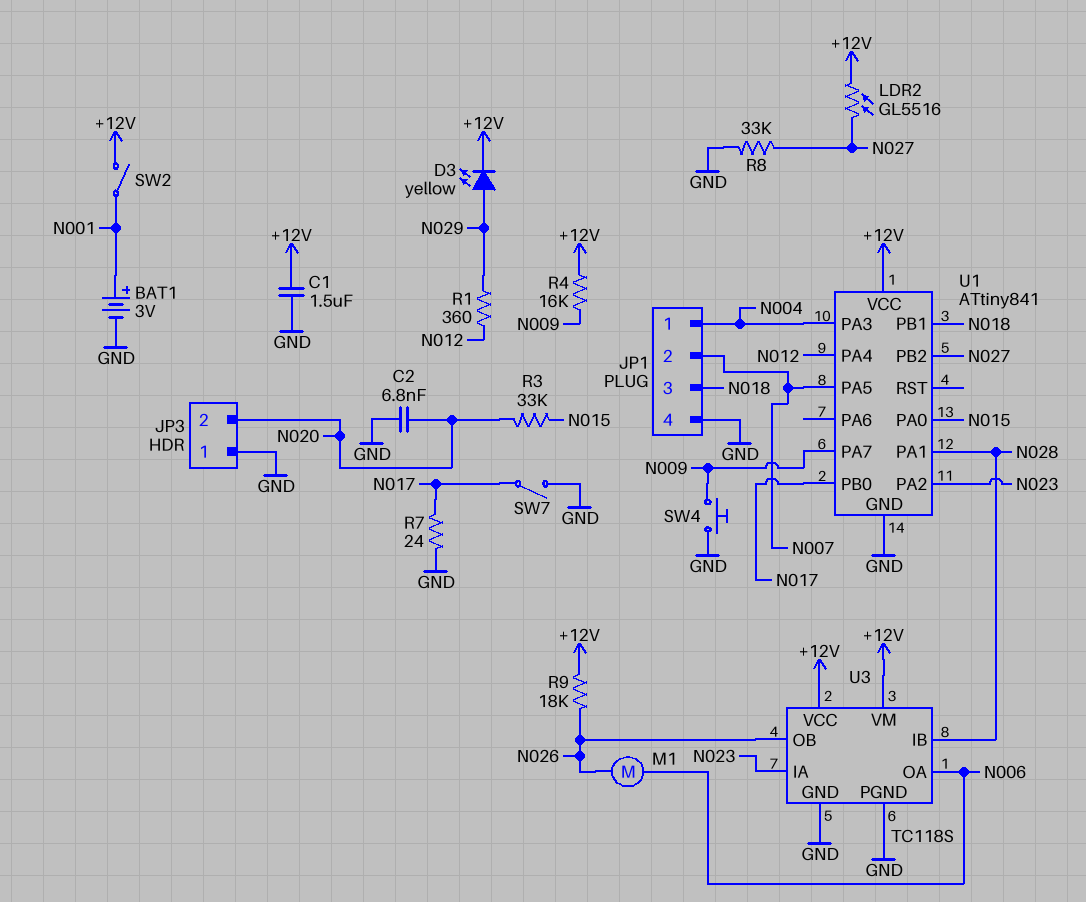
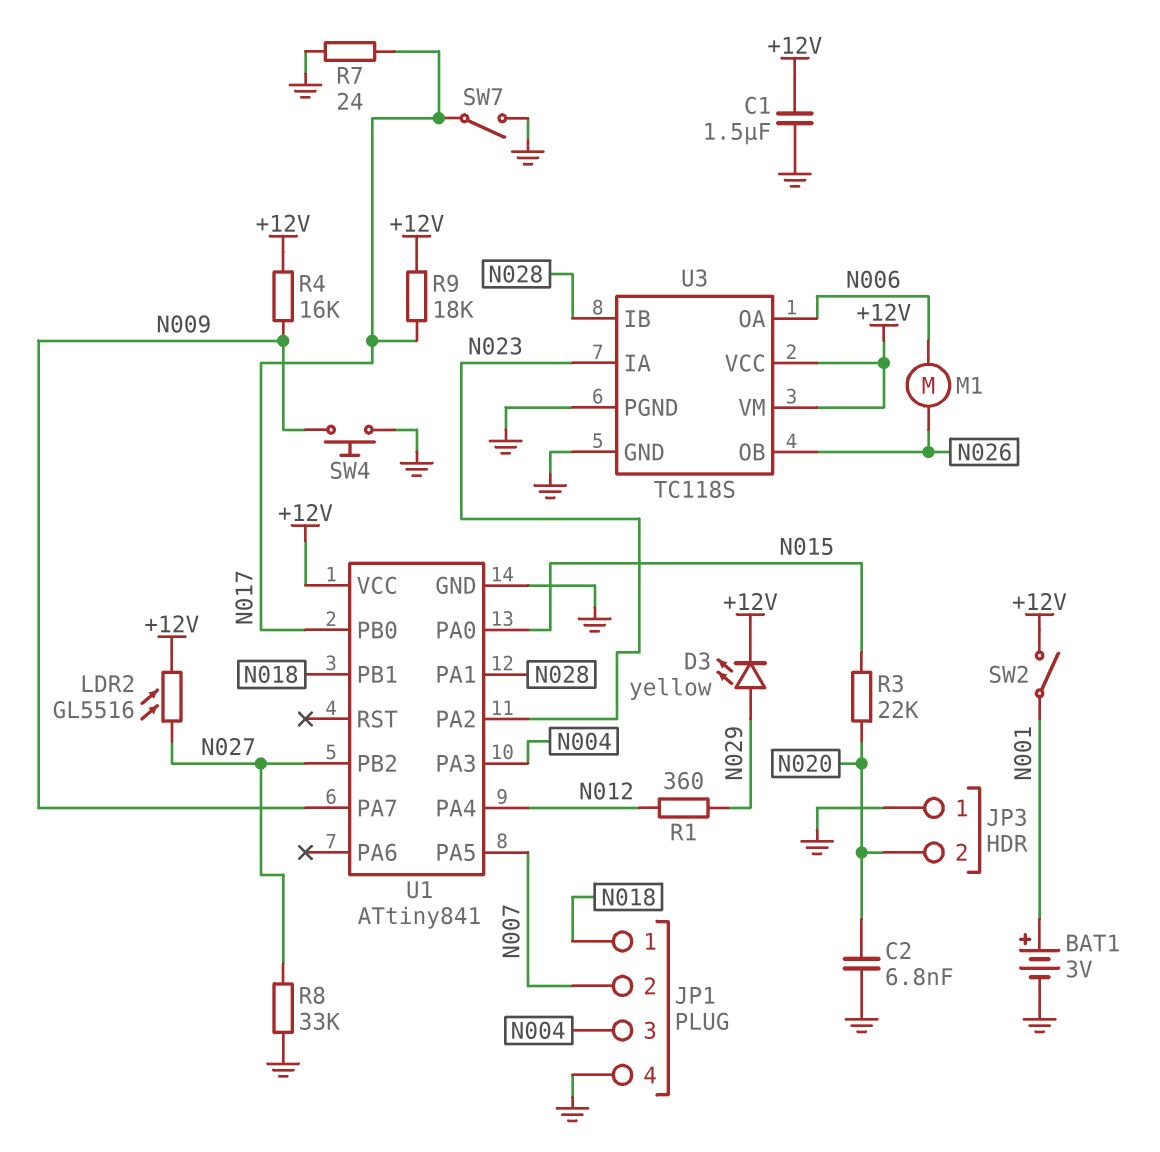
JP1 pin 1: N004 -> N018
JP1 pin 3: N018 -> N004
R3: 33k (N015, N020) -> 22k (N015, N020)
R9: 18k (+12V, N026) -> 18k (+12V, N017)

